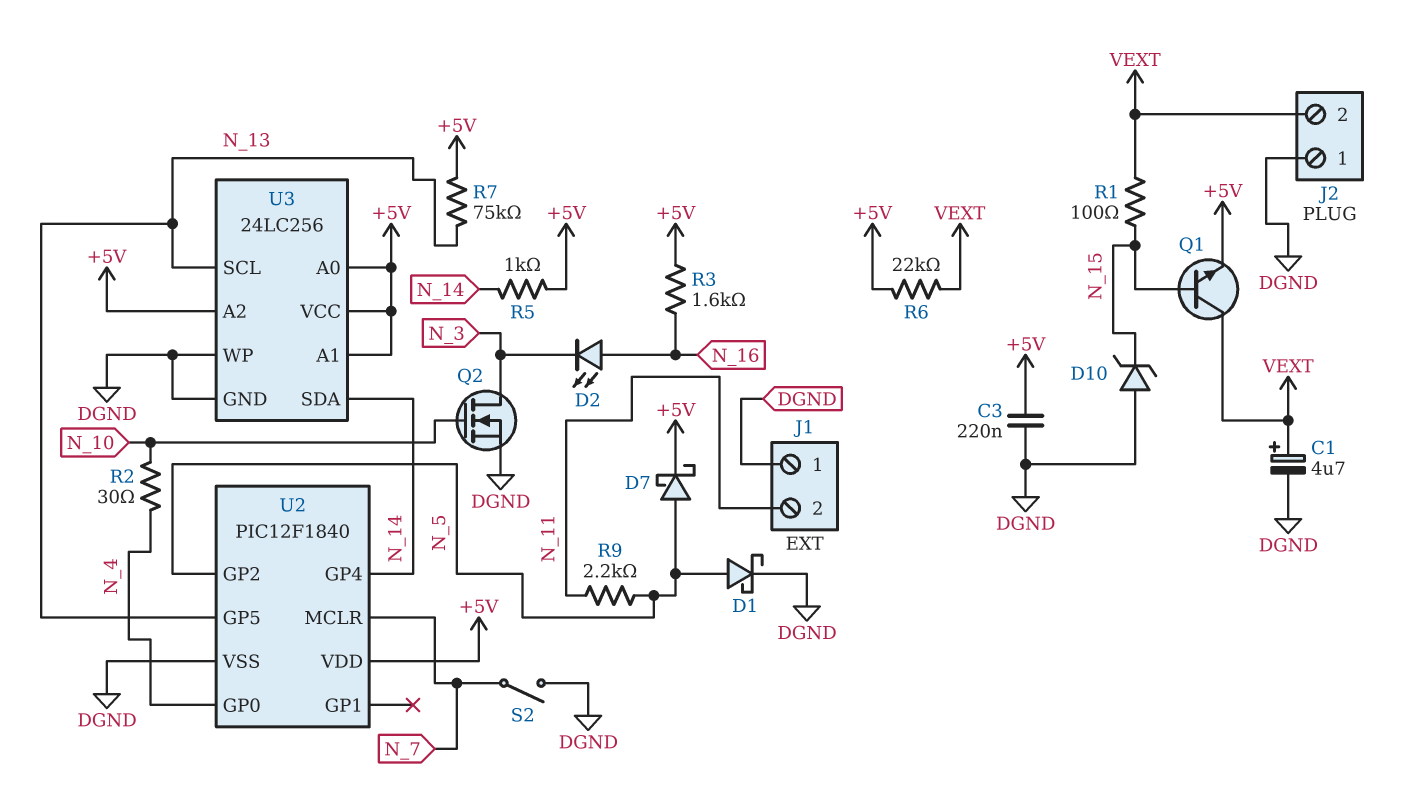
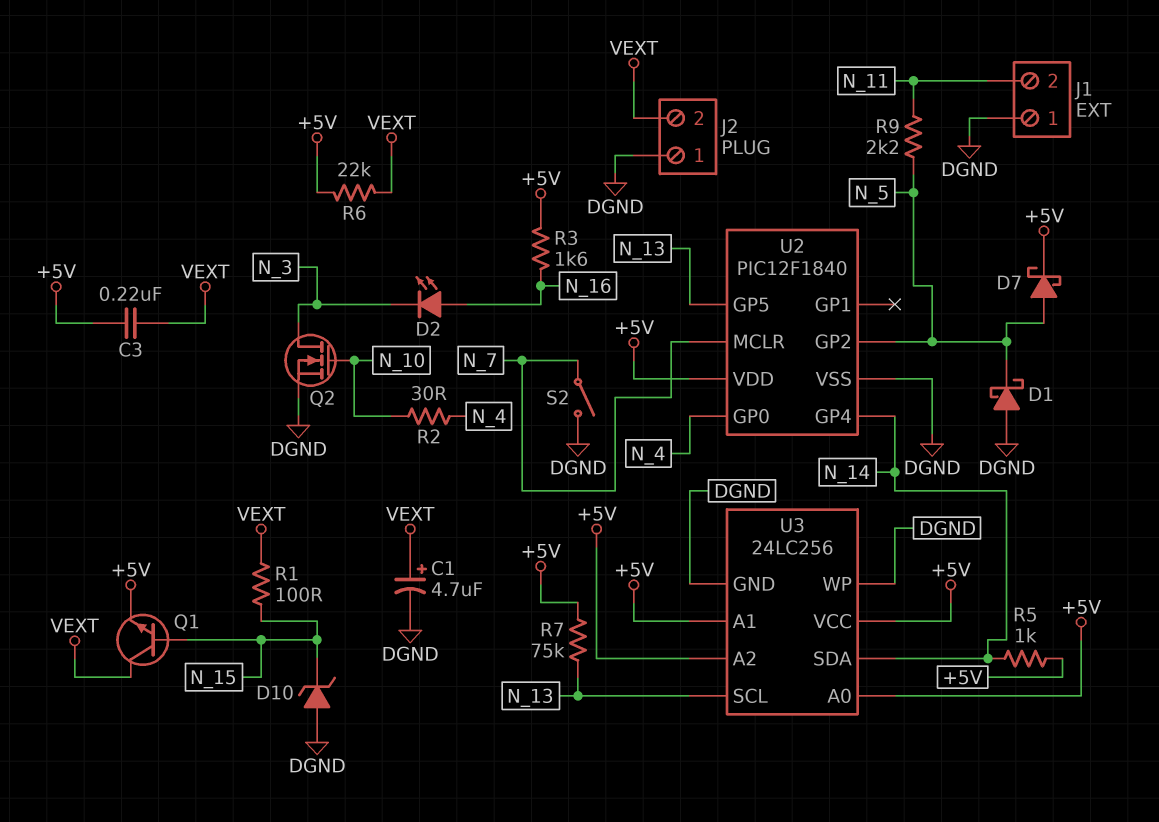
C3: 220nF (+5V, DGND) -> 220nF (+5V, VEXT)
D1: schottky (A N_5, K DGND) -> schottky (A DGND, K N_5)

